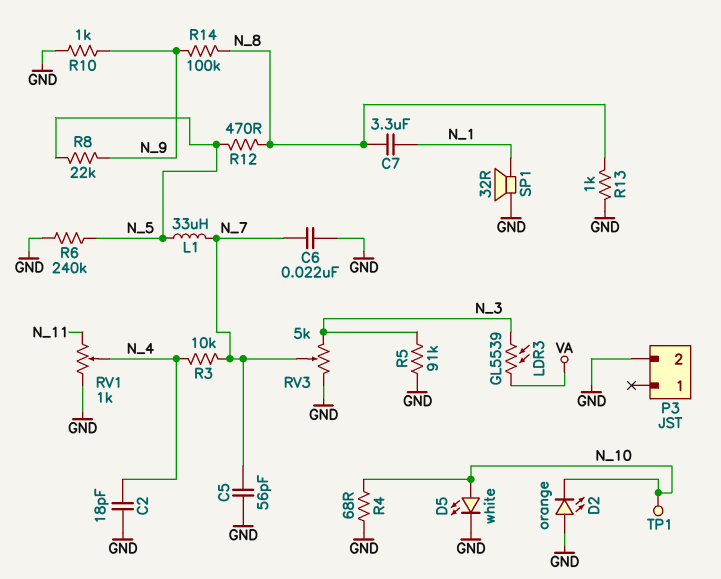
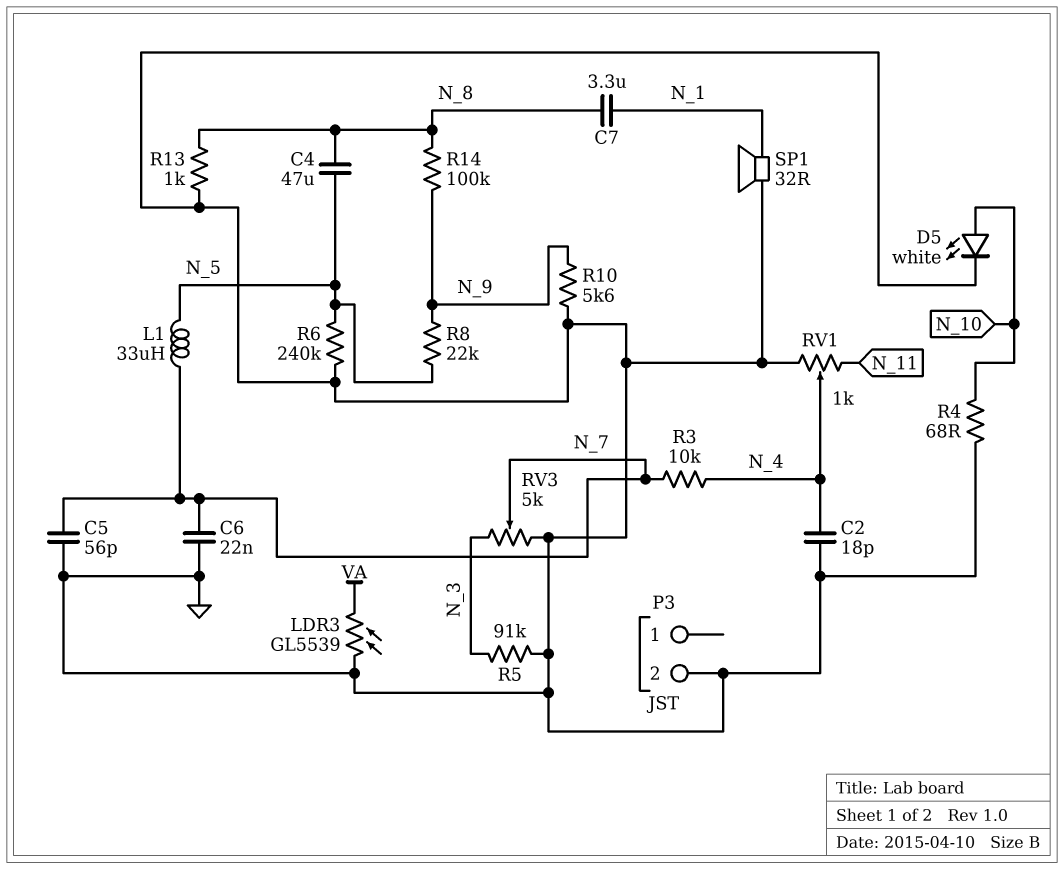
C4: none -> 47uF (N_5, N_8)
D2: LED orange (A GND, K N_10) -> none
LDR3: GL5539 (N_3, VA) -> GL5539 (GND, VA)
R10: 1k (GND, N_9) -> 5.6k (GND, N_9)
R12: 470 (N_5, N_8) -> none
TP1: test point (N_10) -> none

